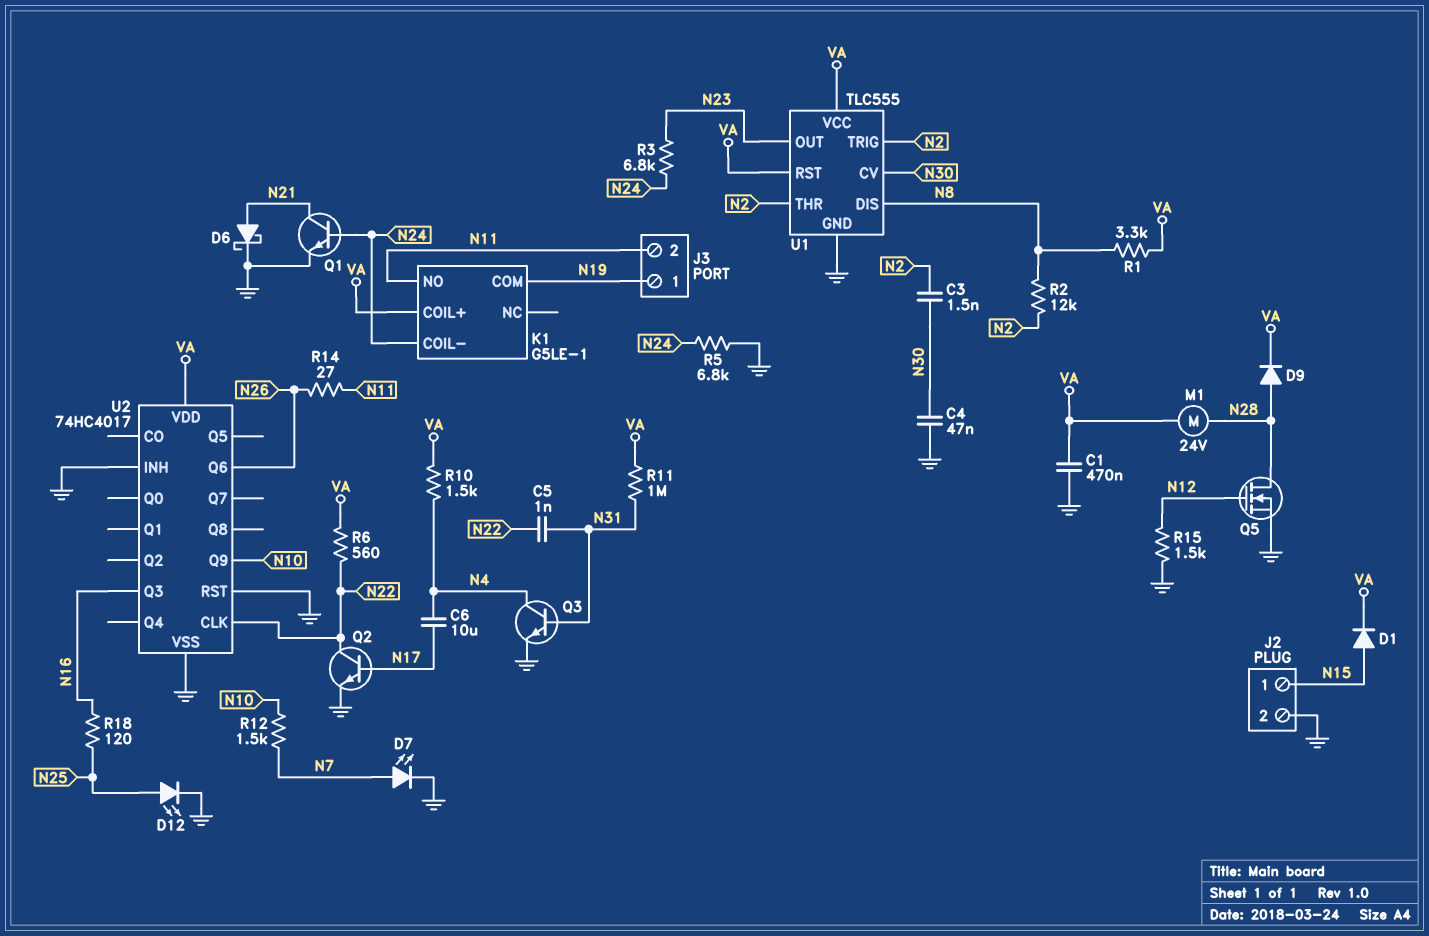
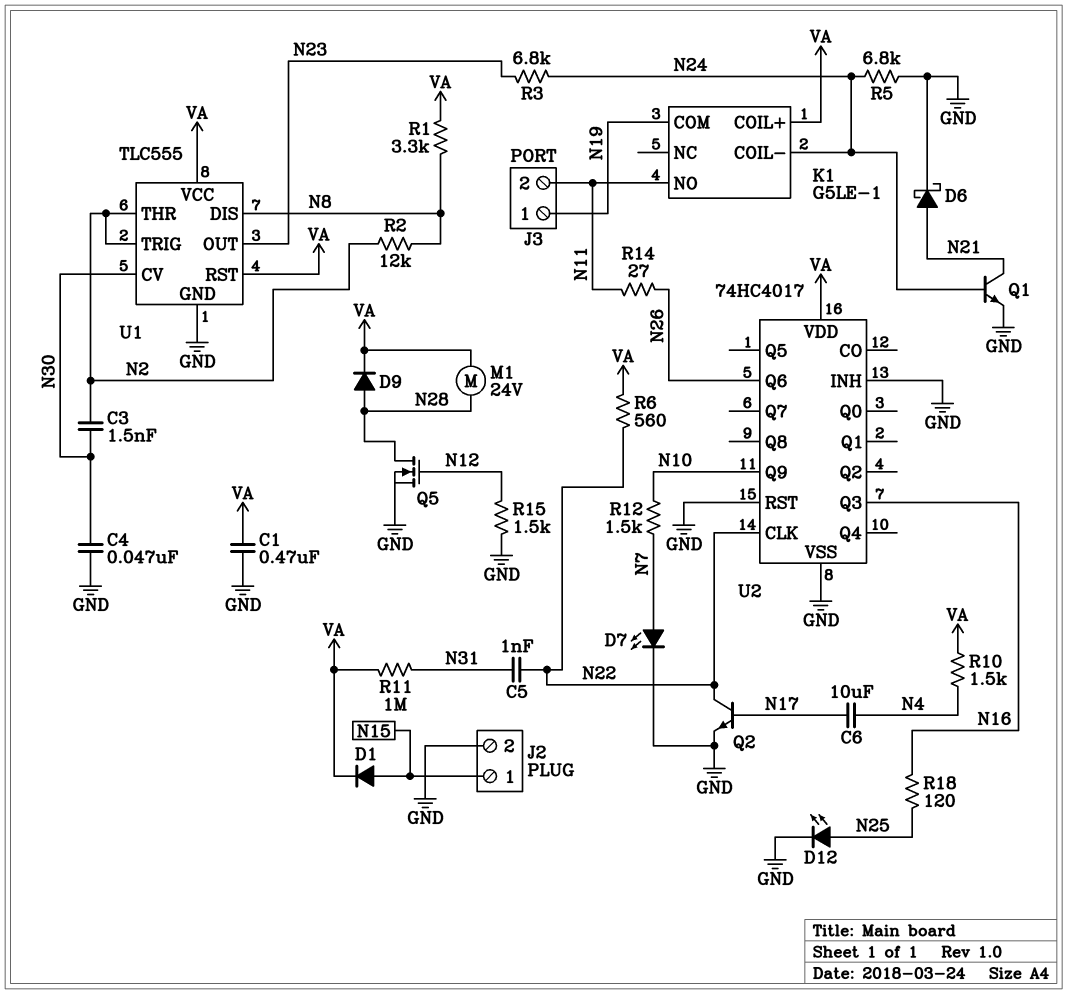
Q3: NPN (B N31, C N4, E GND) -> none

